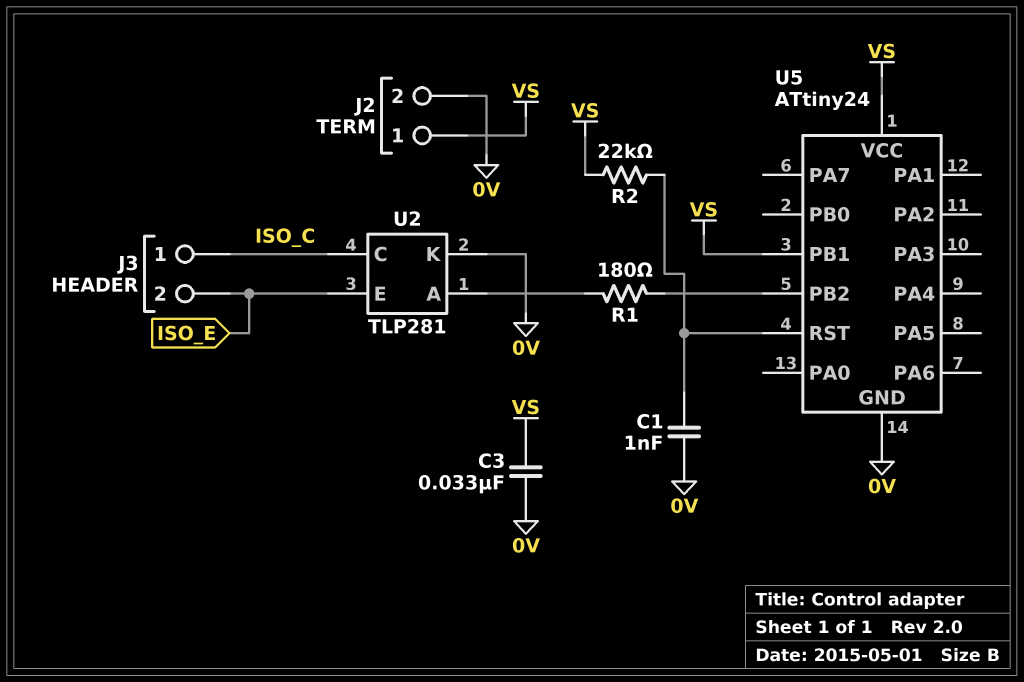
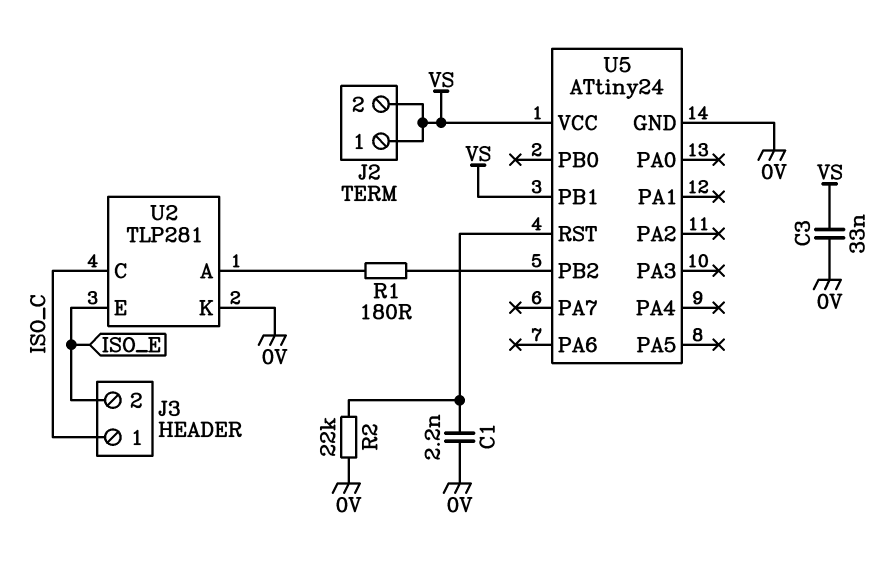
C1: 1nF (0V, U5/RST) -> 2.2nF (0V, U5/RST)
J2 pin 2: 0V -> VS
R2: 22k (U5/RST, VS) -> 22k (0V, U5/RST)

